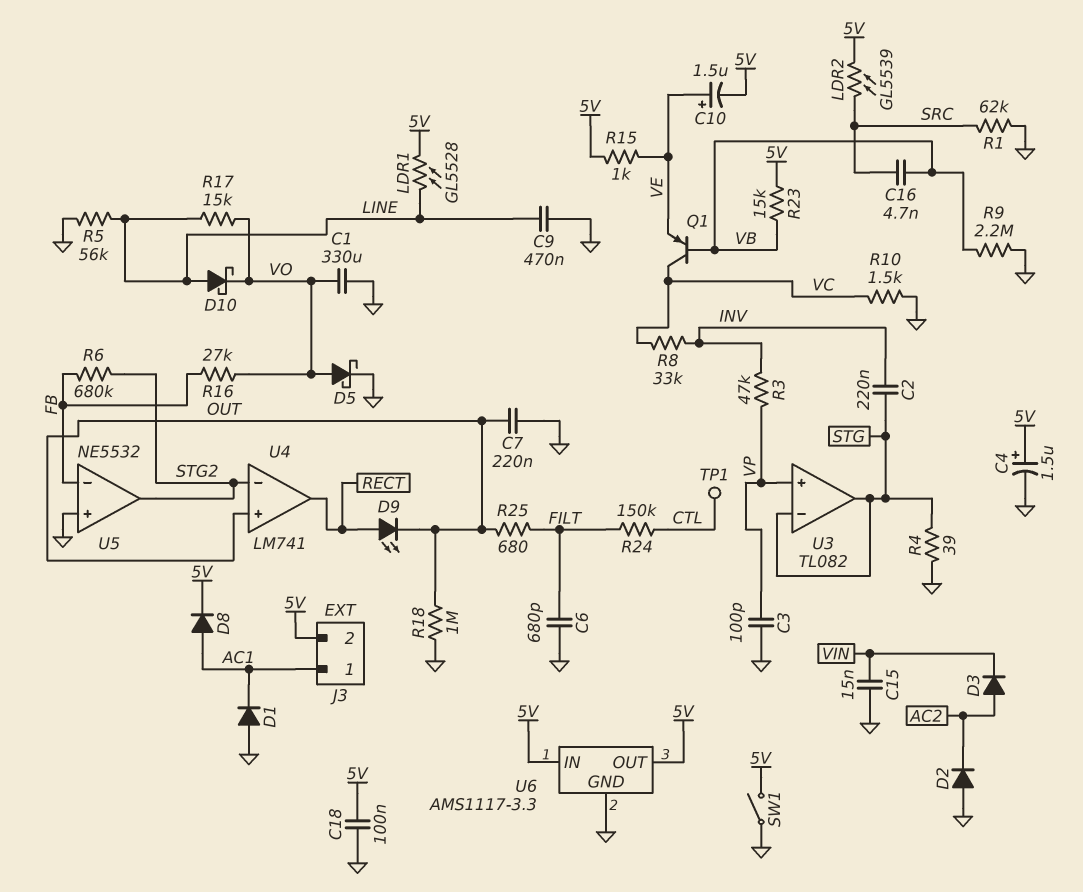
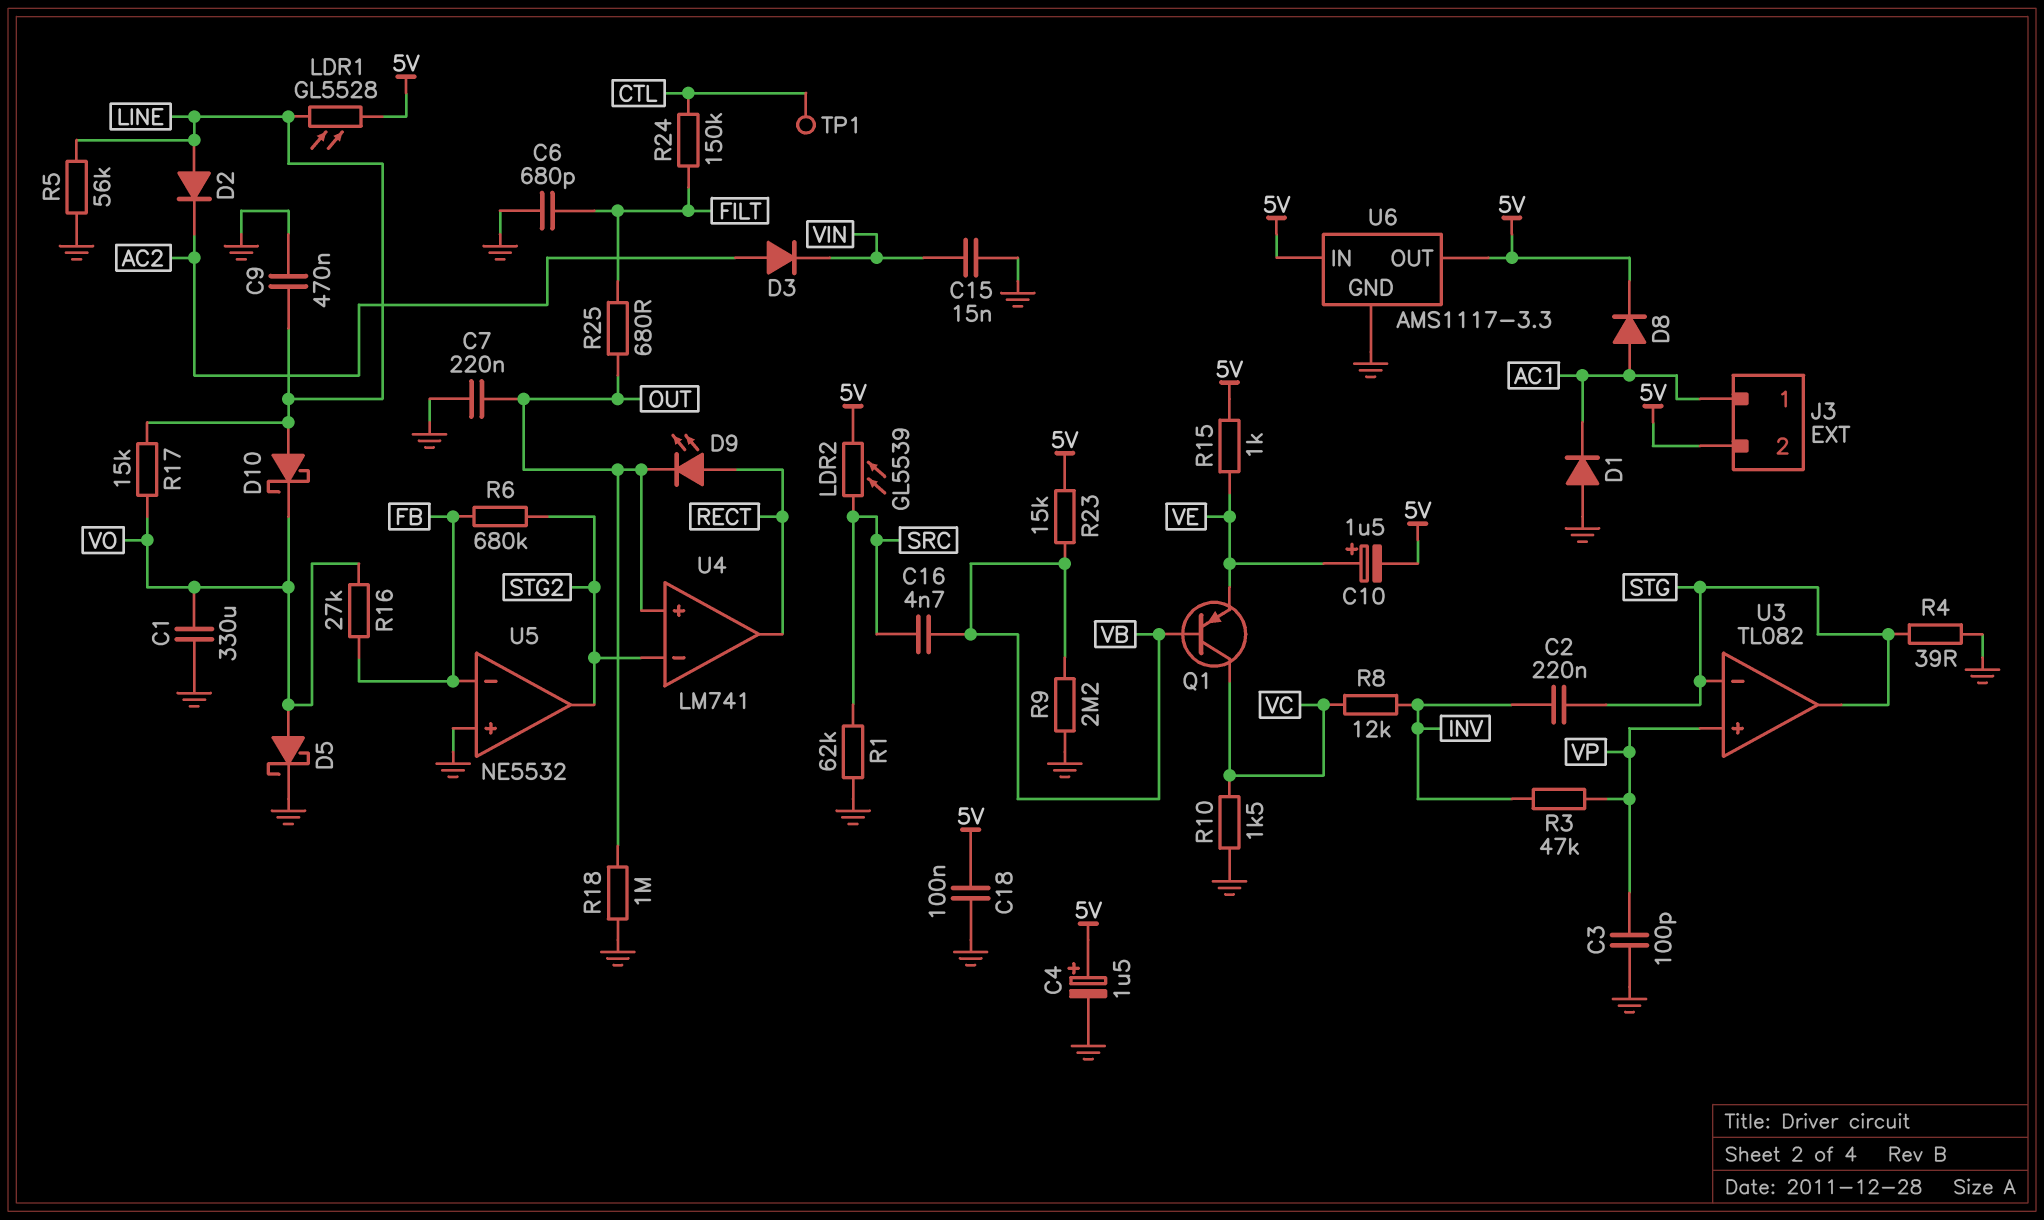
D2: diode (A GND, K AC2) -> diode (A LINE, K AC2)
R8: 33k (INV, VC) -> 12k (INV, VC)
SW1: switch (5V, GND) -> none

